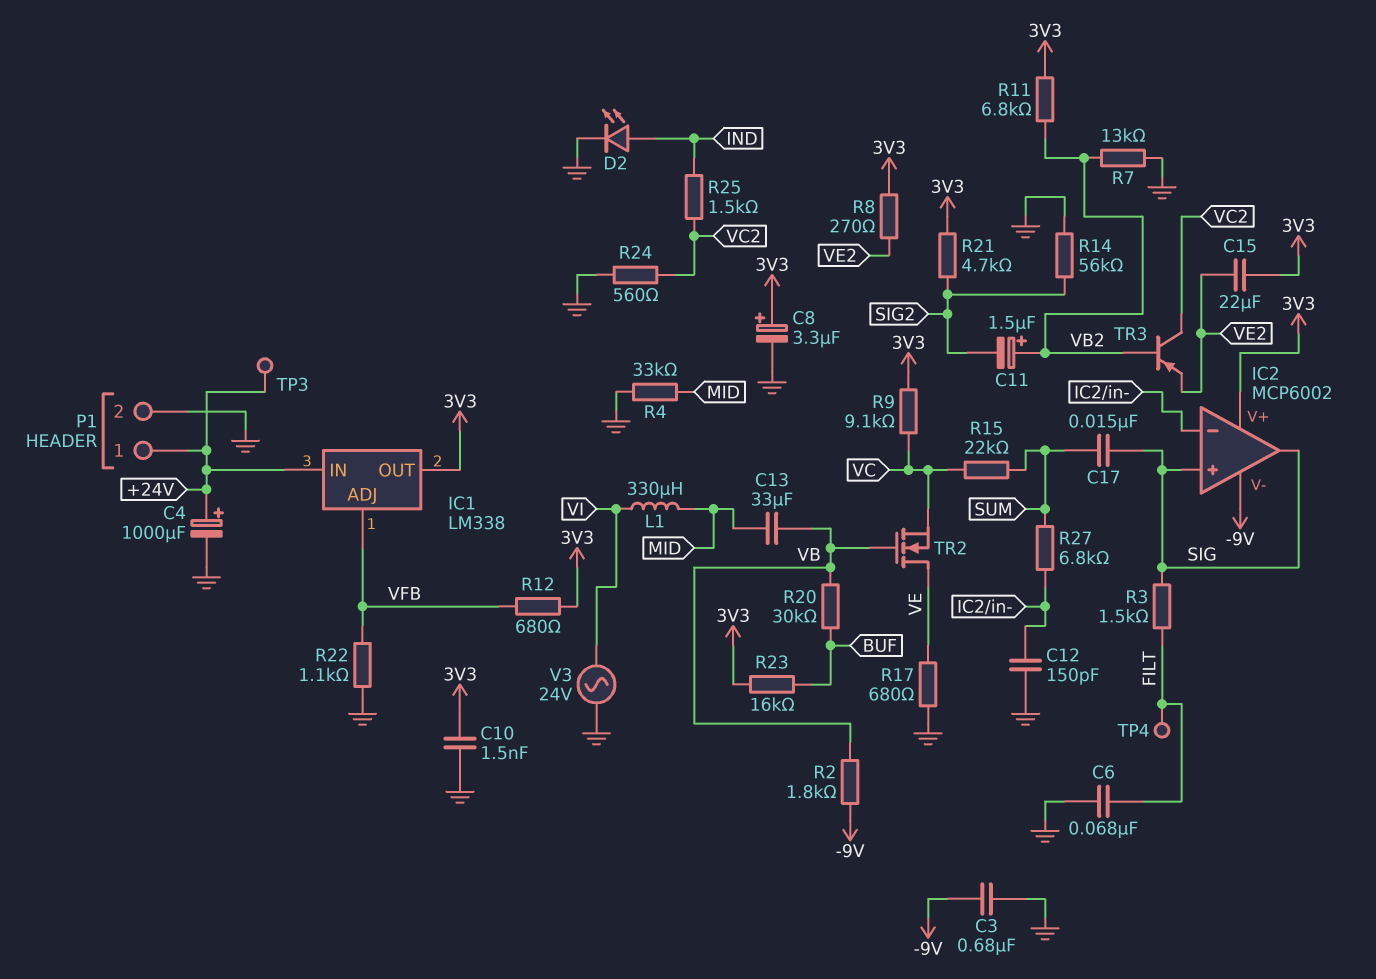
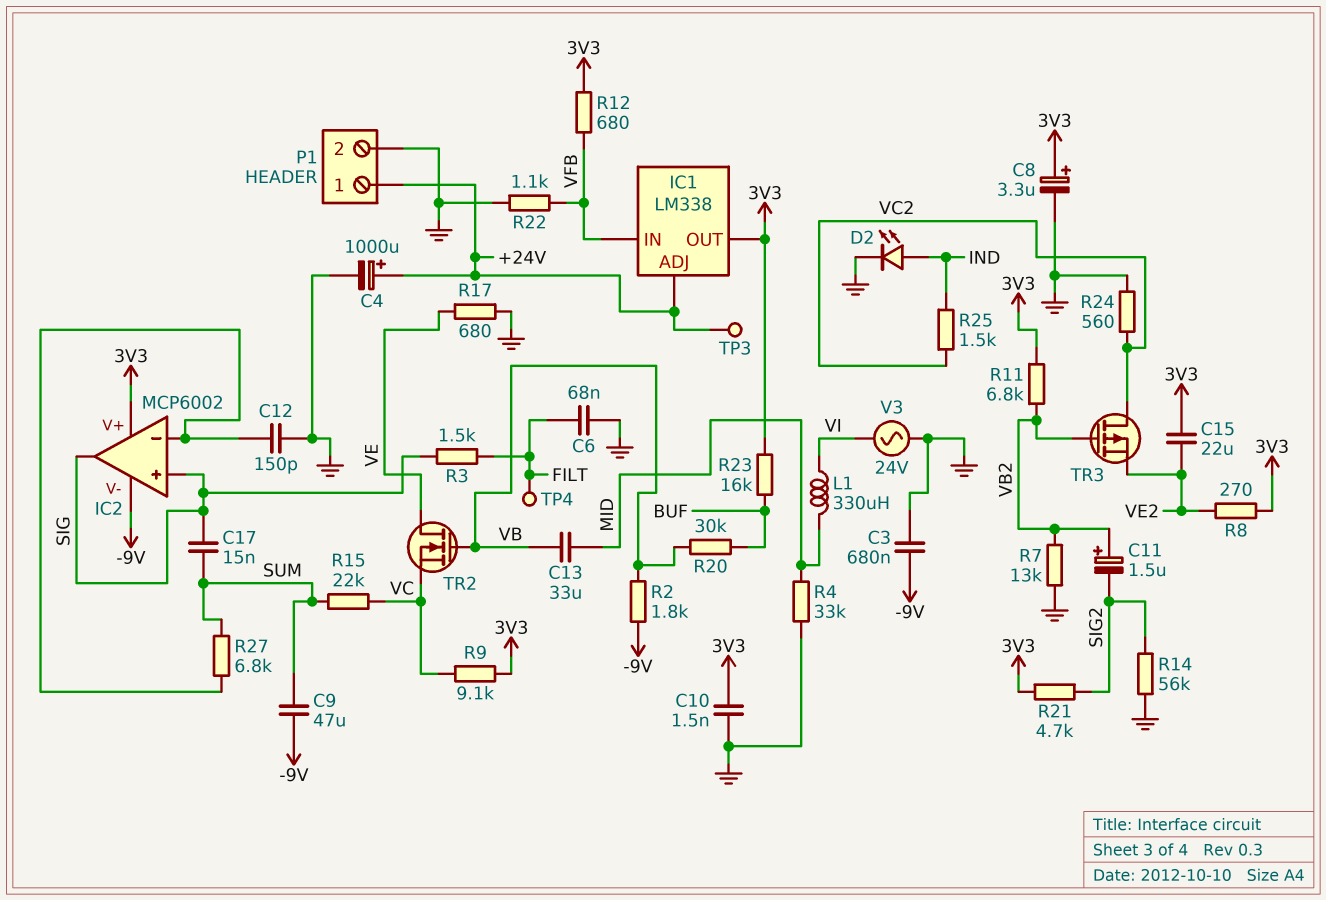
C9: none -> 47uF (-9V, SUM)
IC1 pin ADJ: VFB -> +24V
IC1 pin IN: +24V -> VFB
TR3: PNP (B VB2, C VC2, E VE2) -> PMOS (G VB2, D VC2, S VE2)

